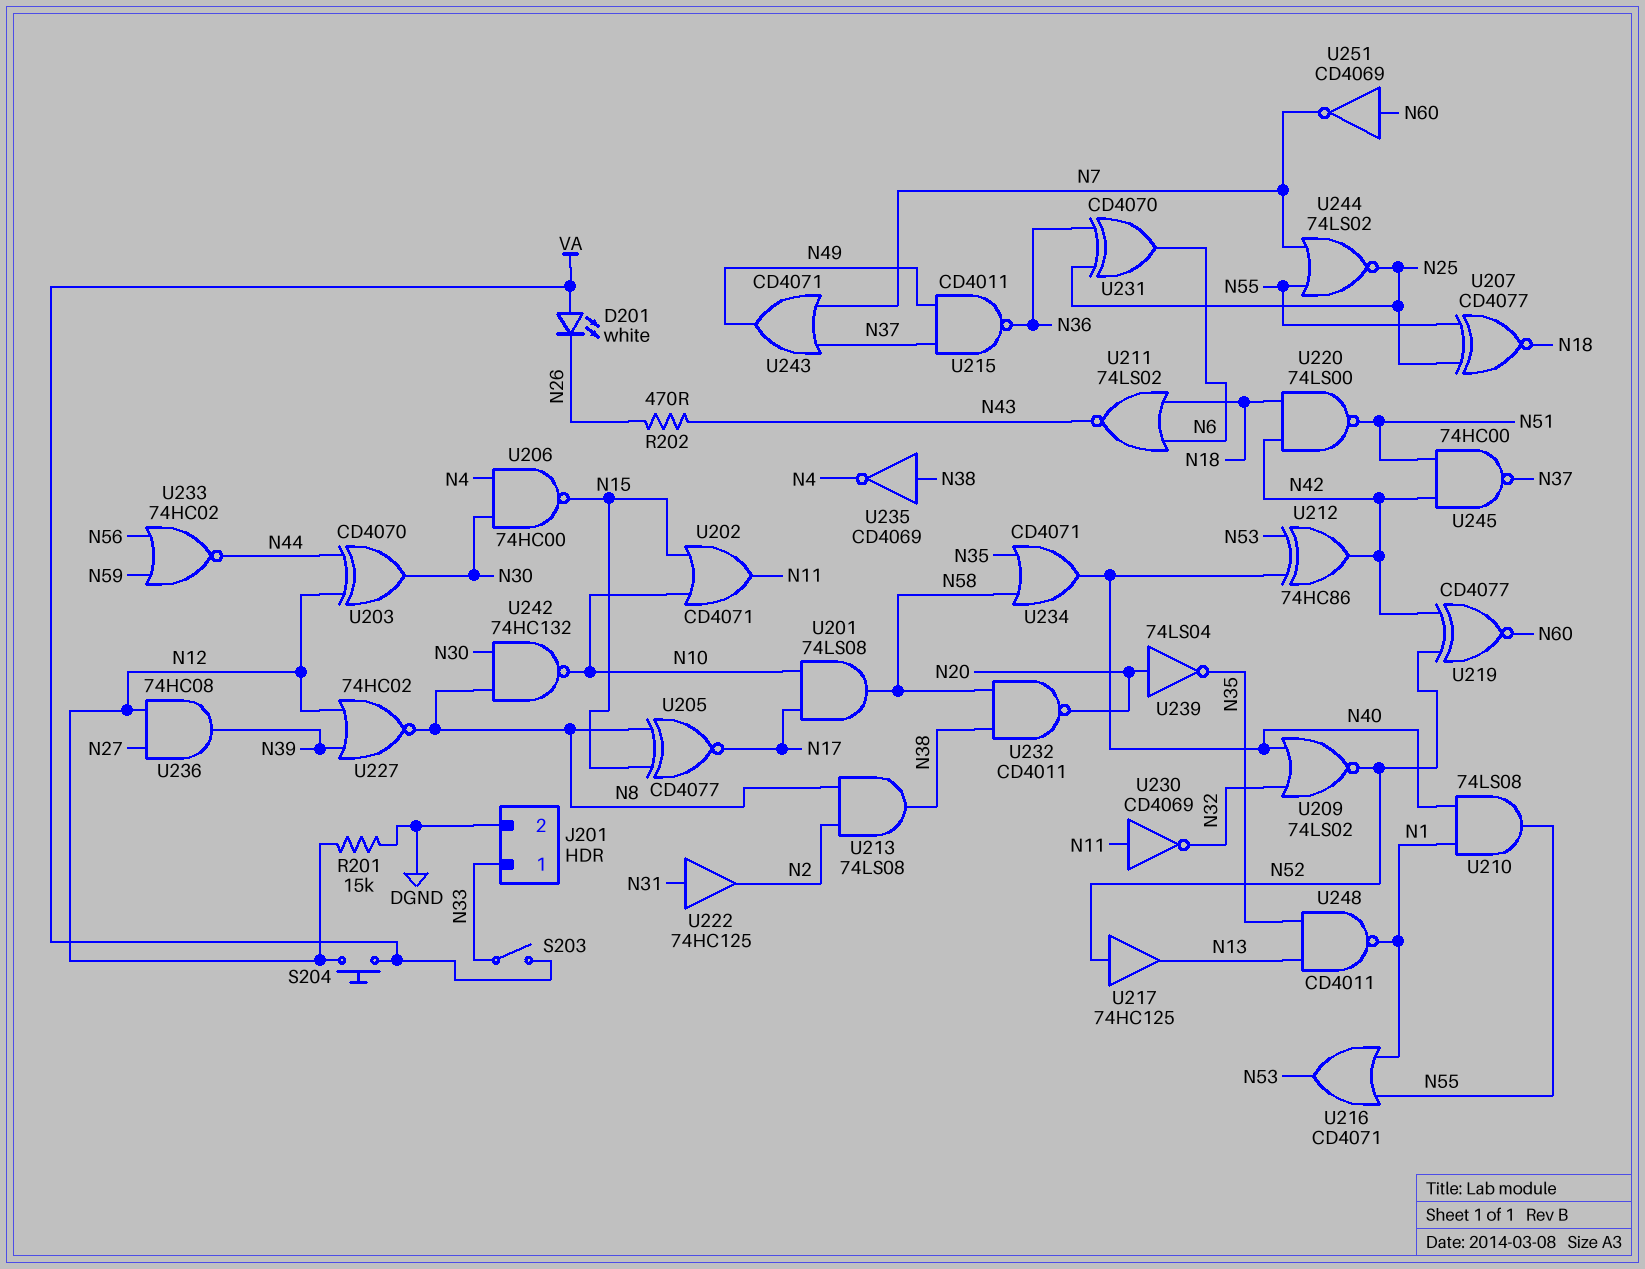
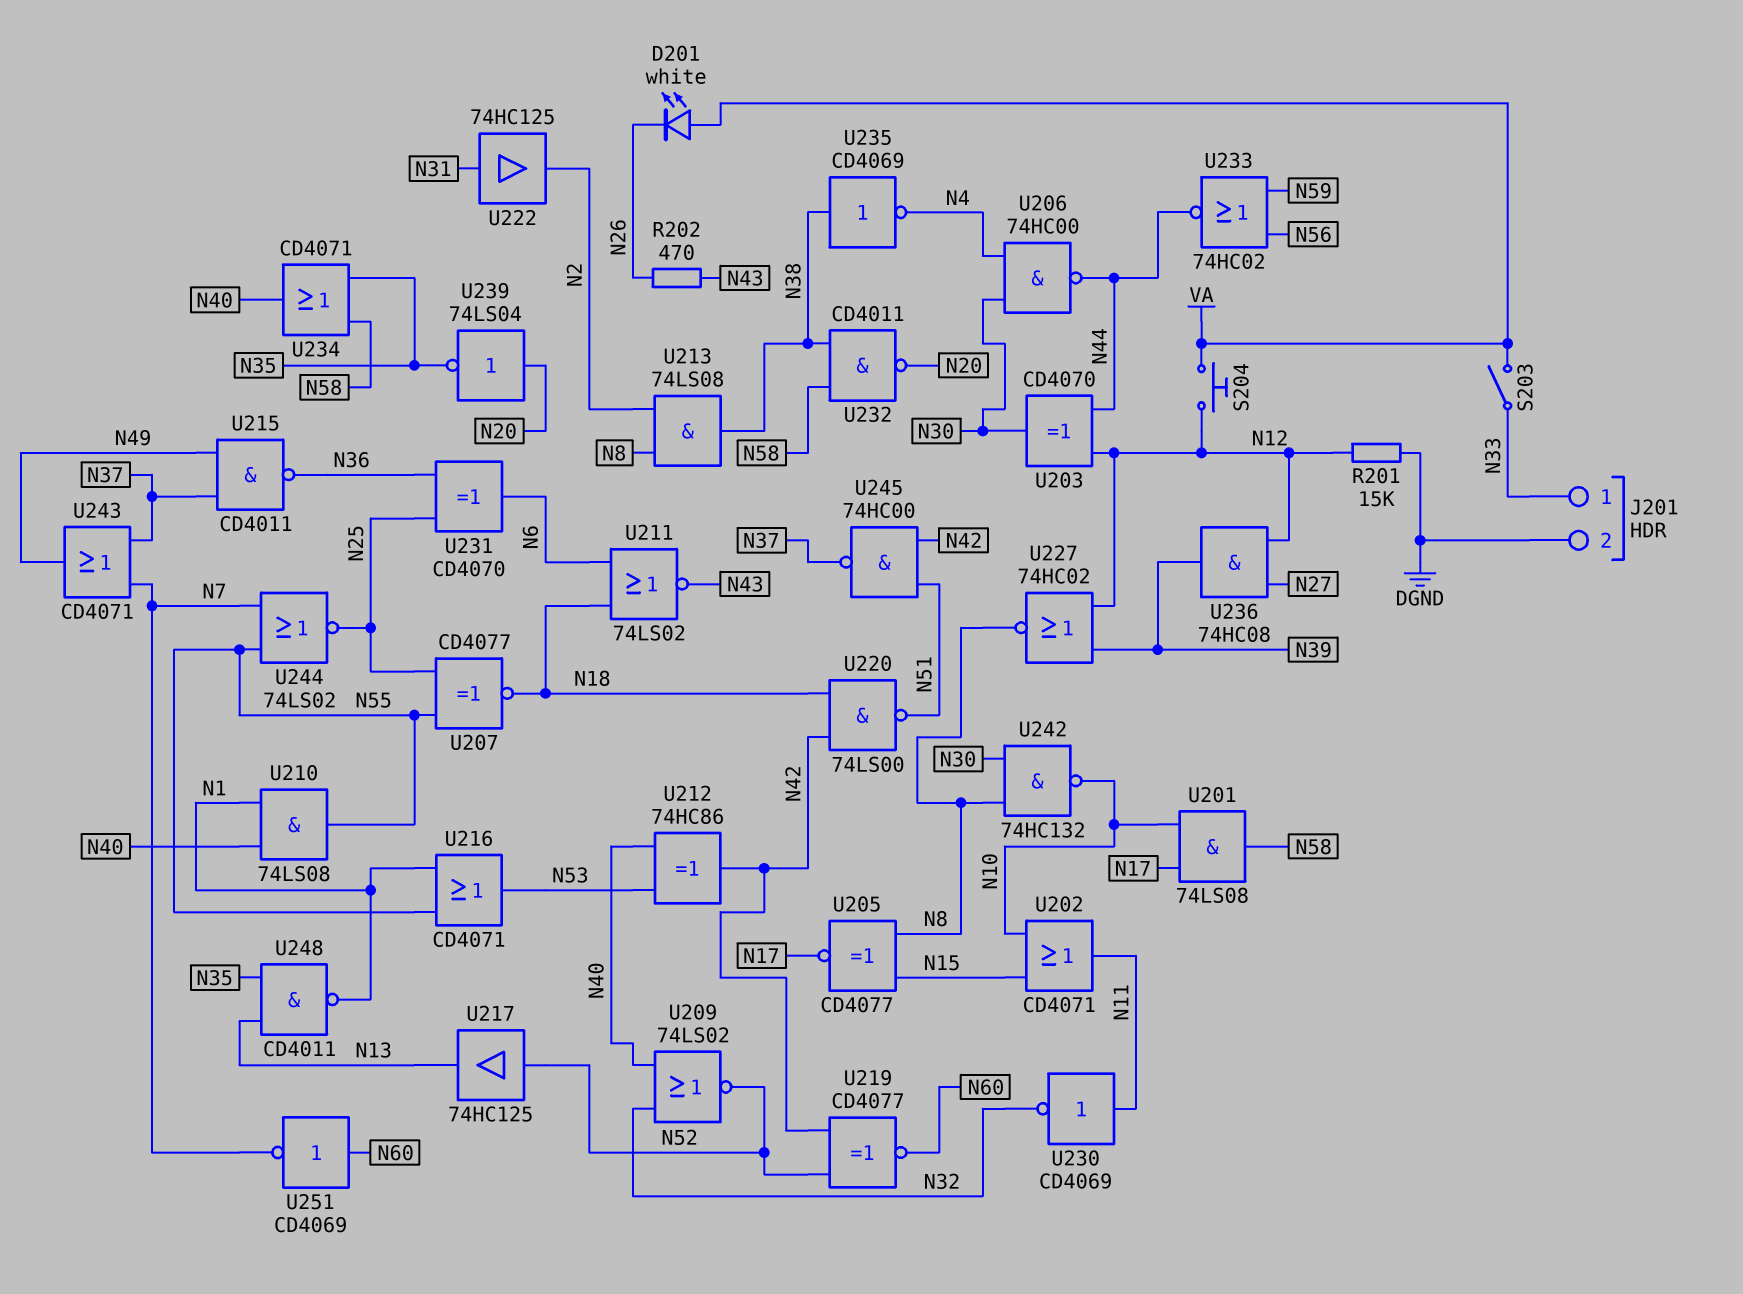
U206: NAND 74HC00 (in N4, in N30, out N15) -> NAND 74HC00 (in N4, in N30, out N44)

